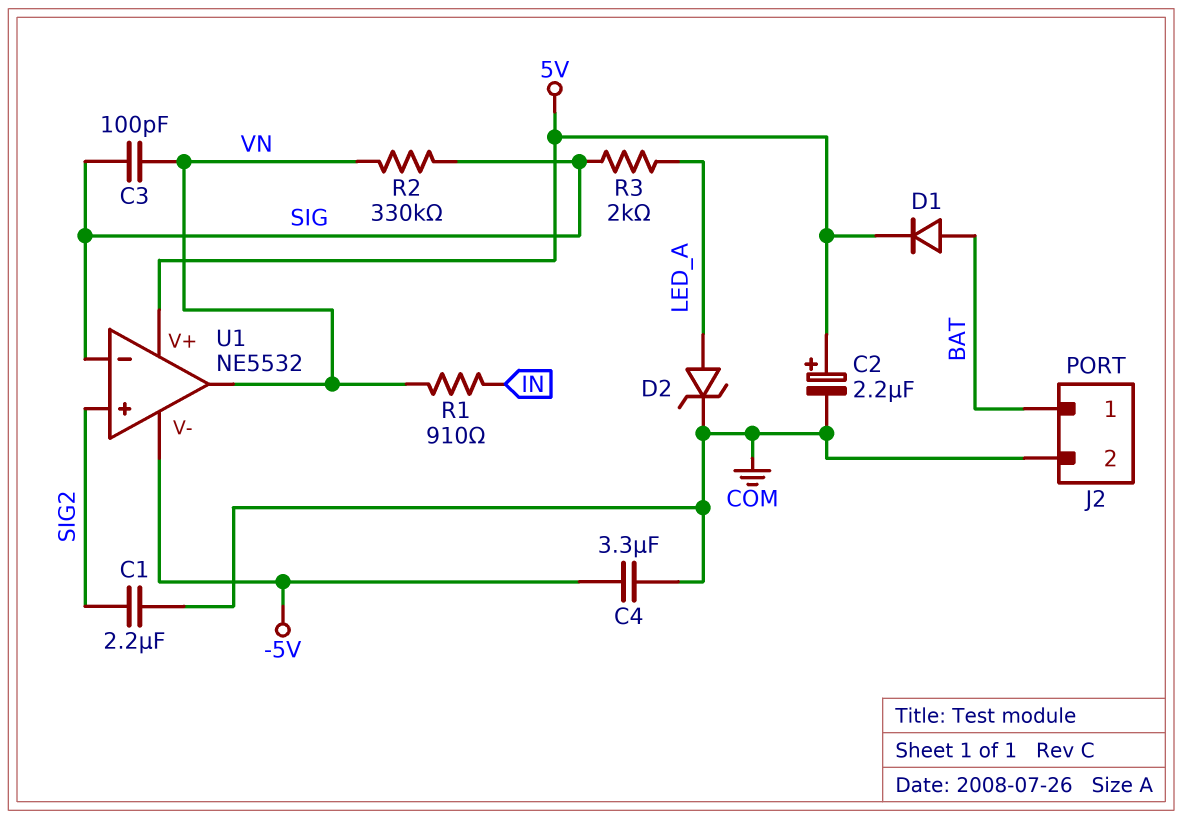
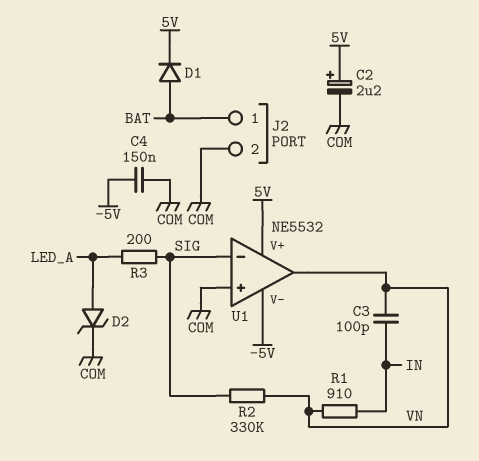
C1: 2.2uF (COM, SIG2) -> none
C3: 100pF (SIG, VN) -> 100pF (IN, VN)
C4: 3.3uF (-5V, COM) -> 150nF (-5V, COM)
R3: 2k (LED_A, SIG) -> 200 (LED_A, SIG)
U1 pin in+: SIG2 -> COM

